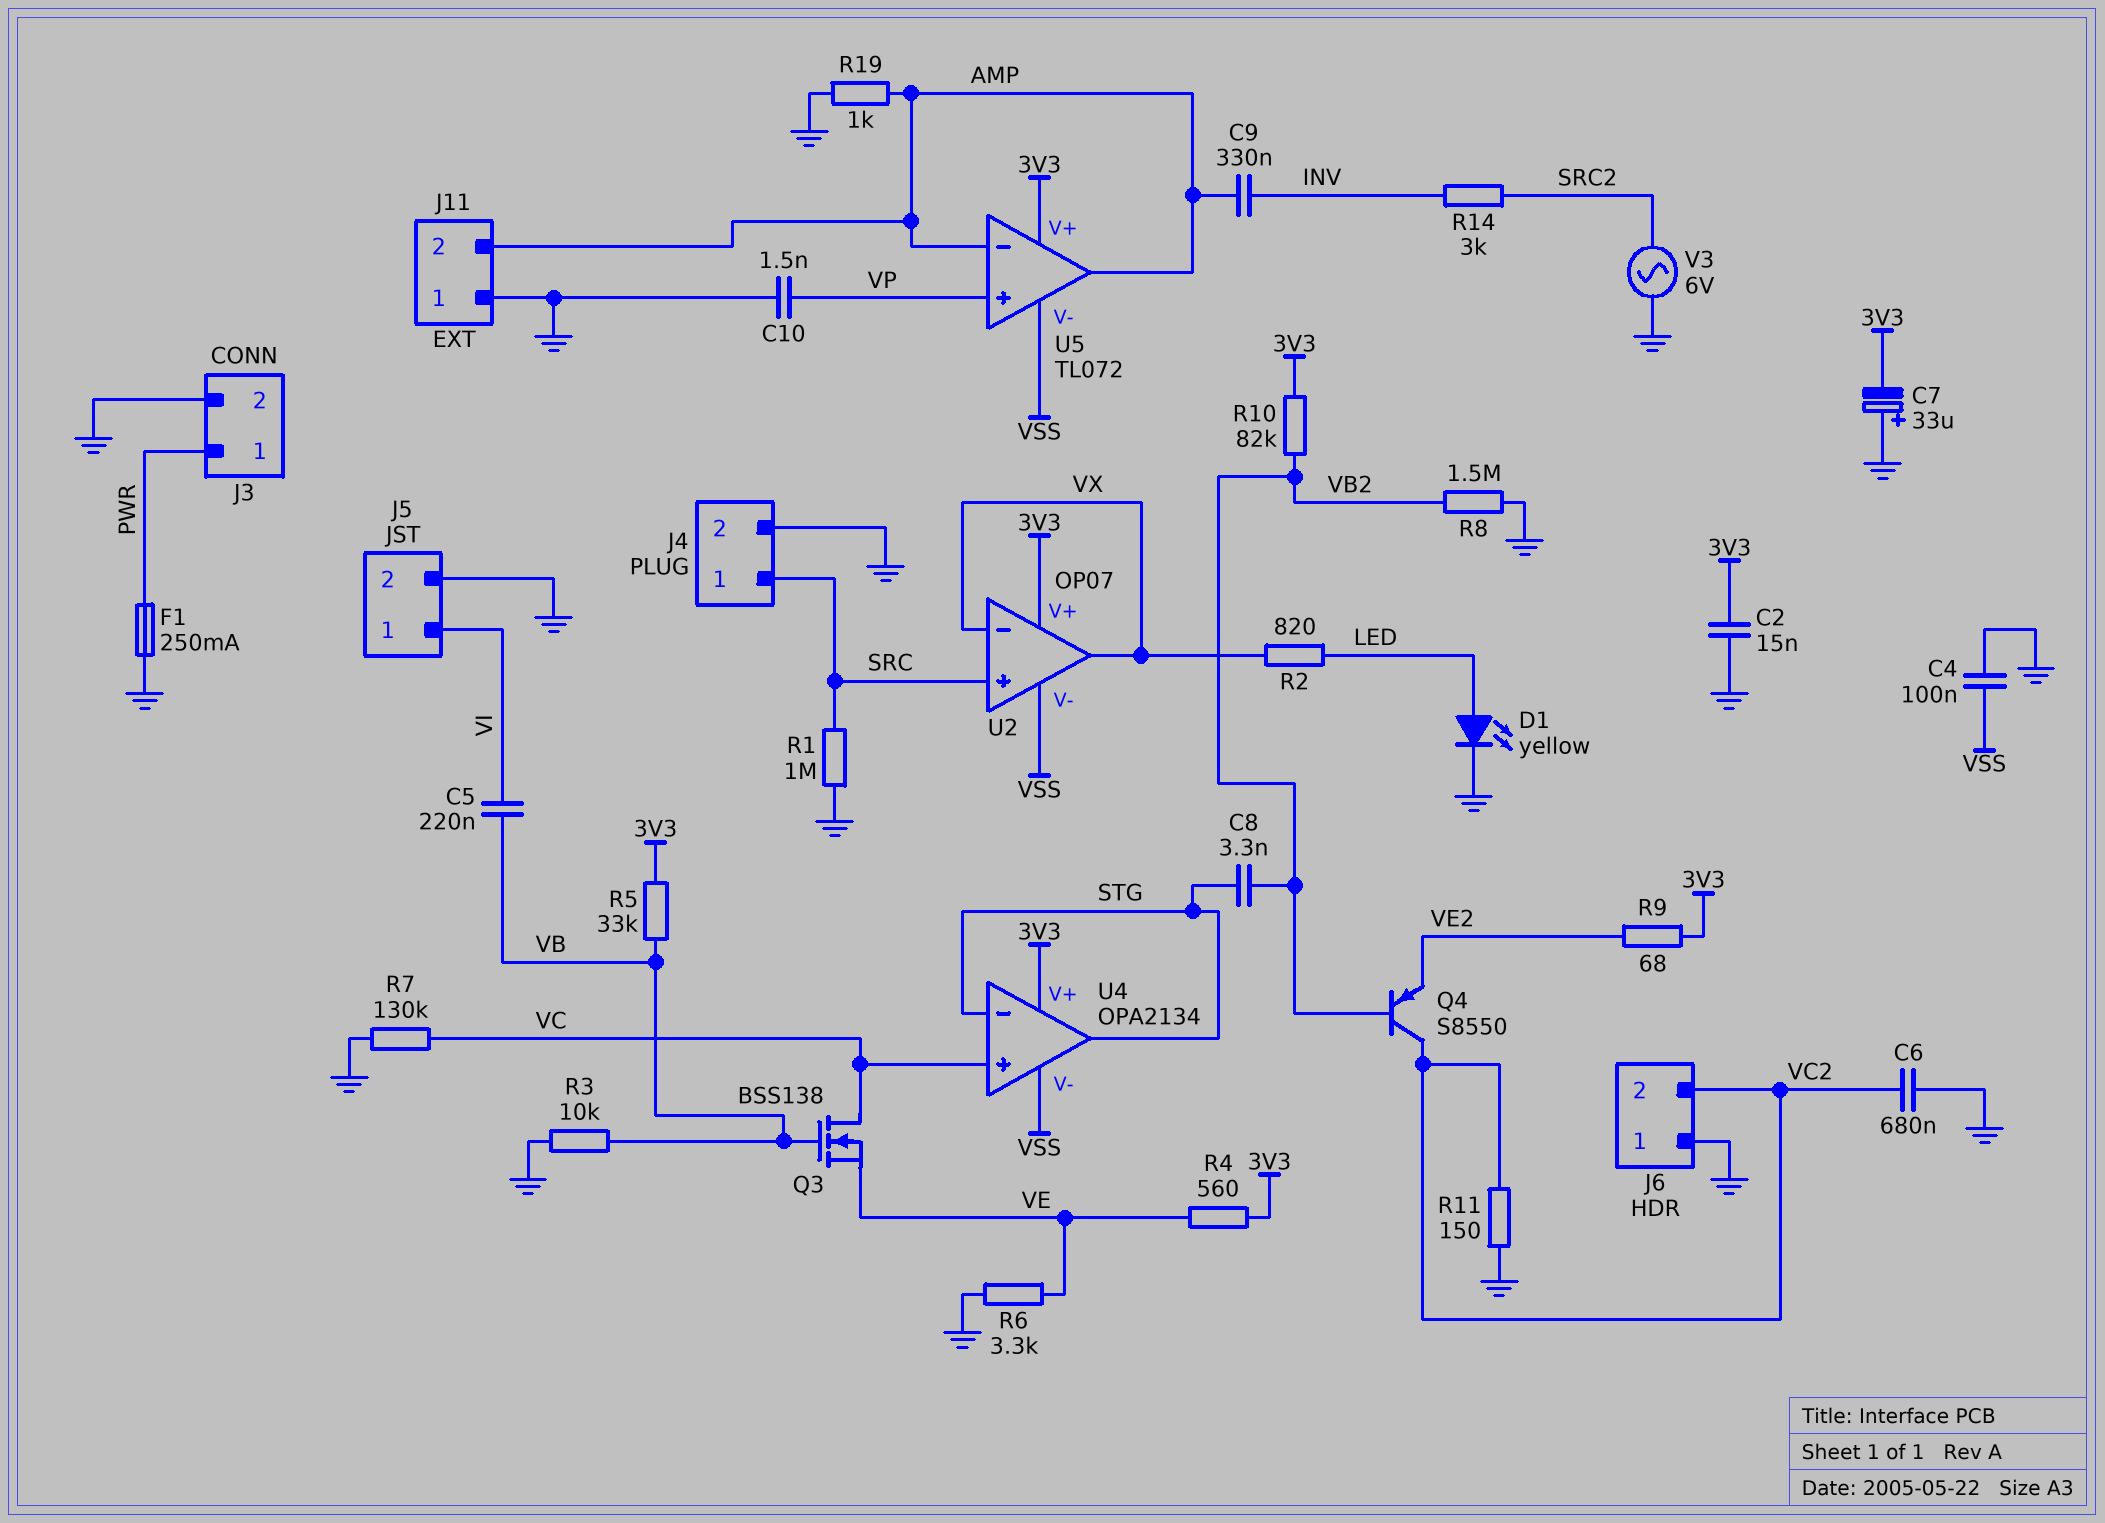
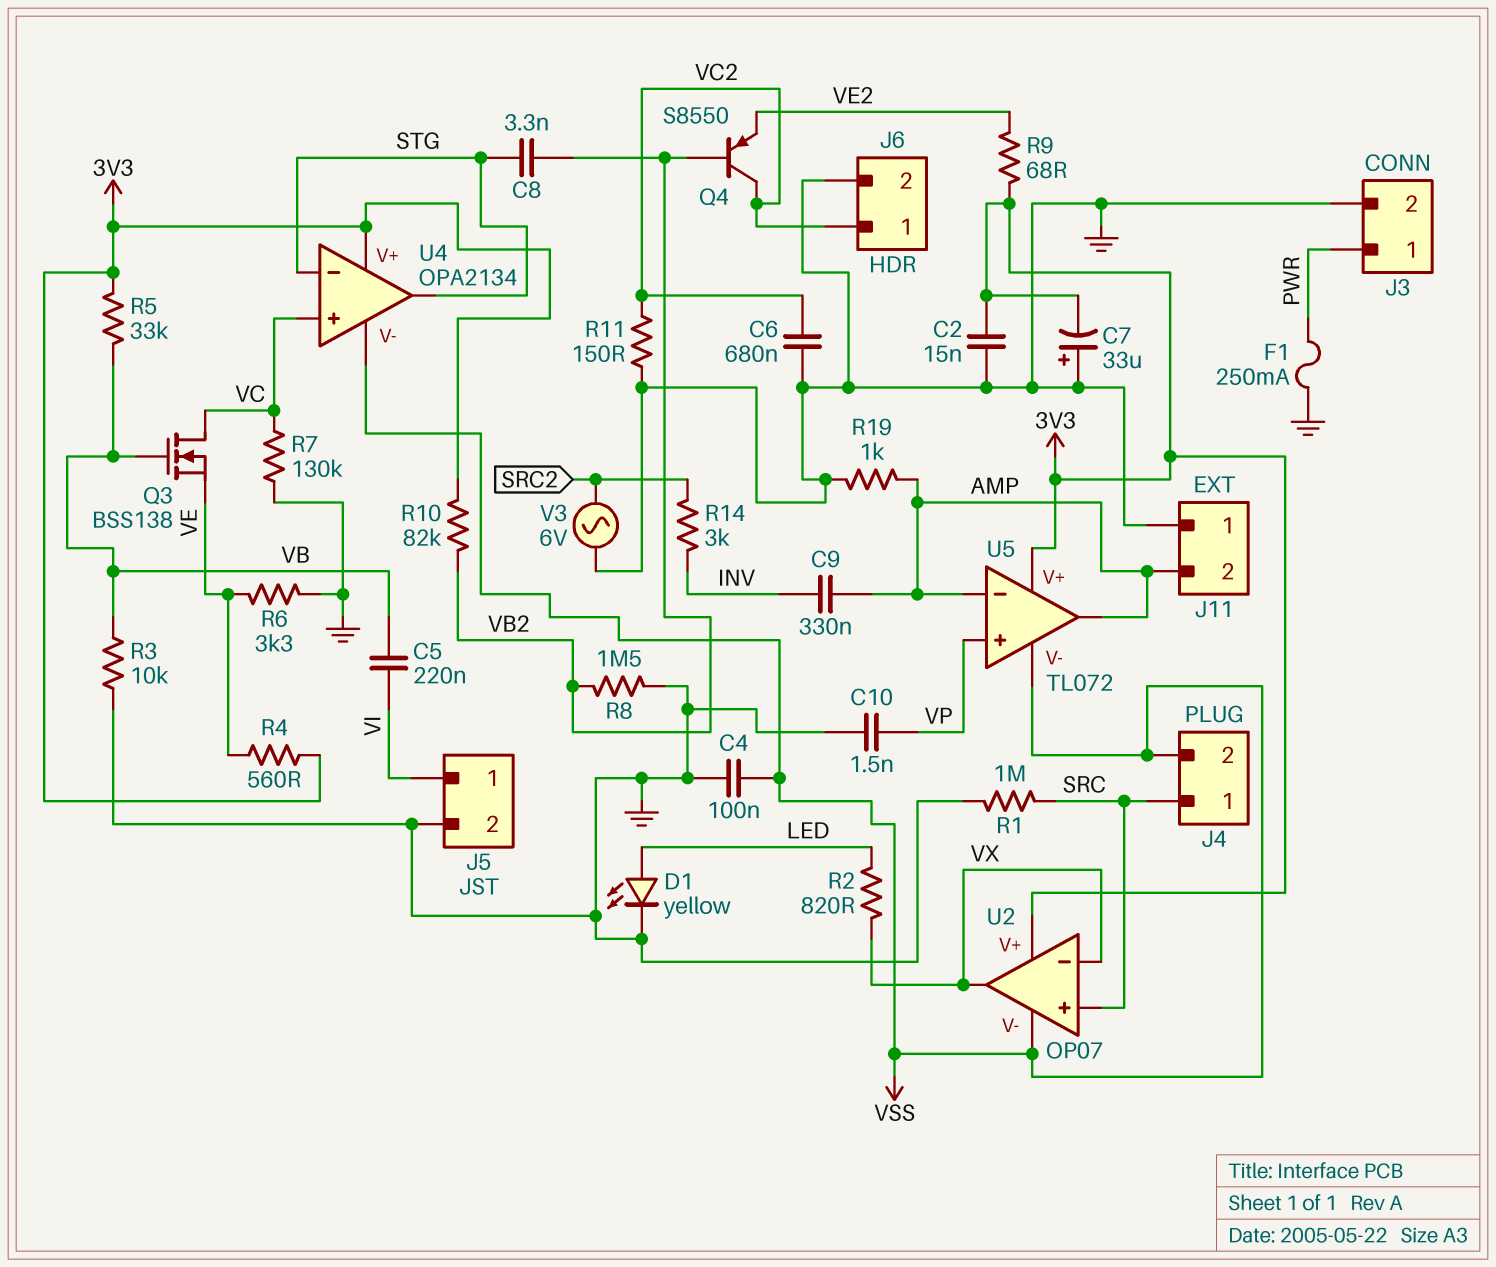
J4 pin 2: GND -> VSS
J6 pin 1: GND -> VC2
J6 pin 2: VC2 -> GND

